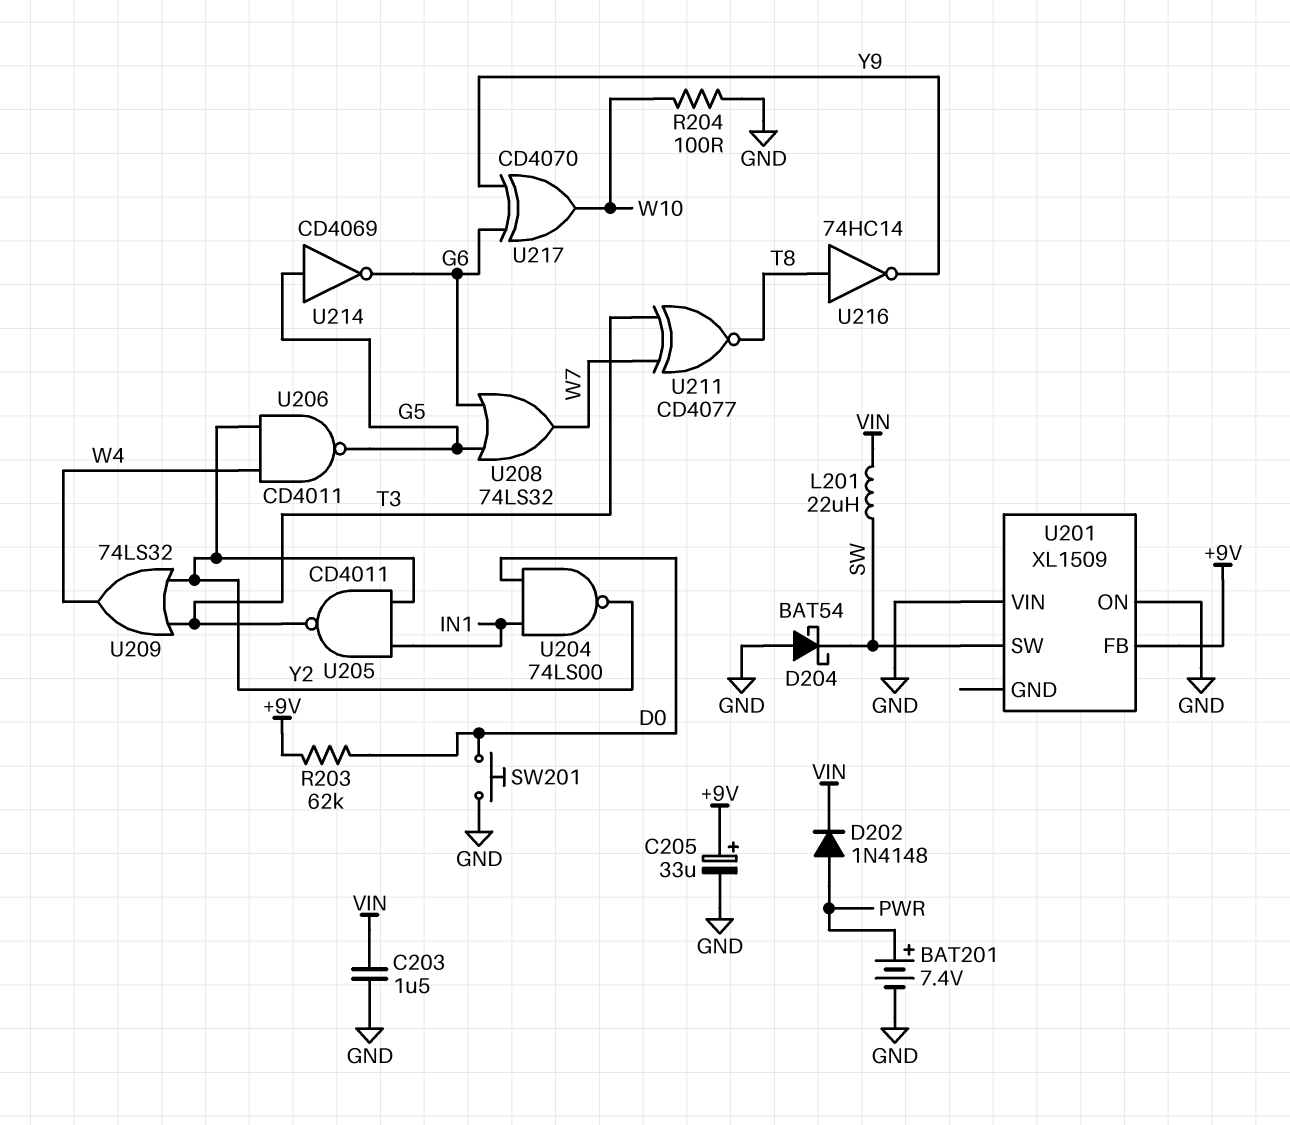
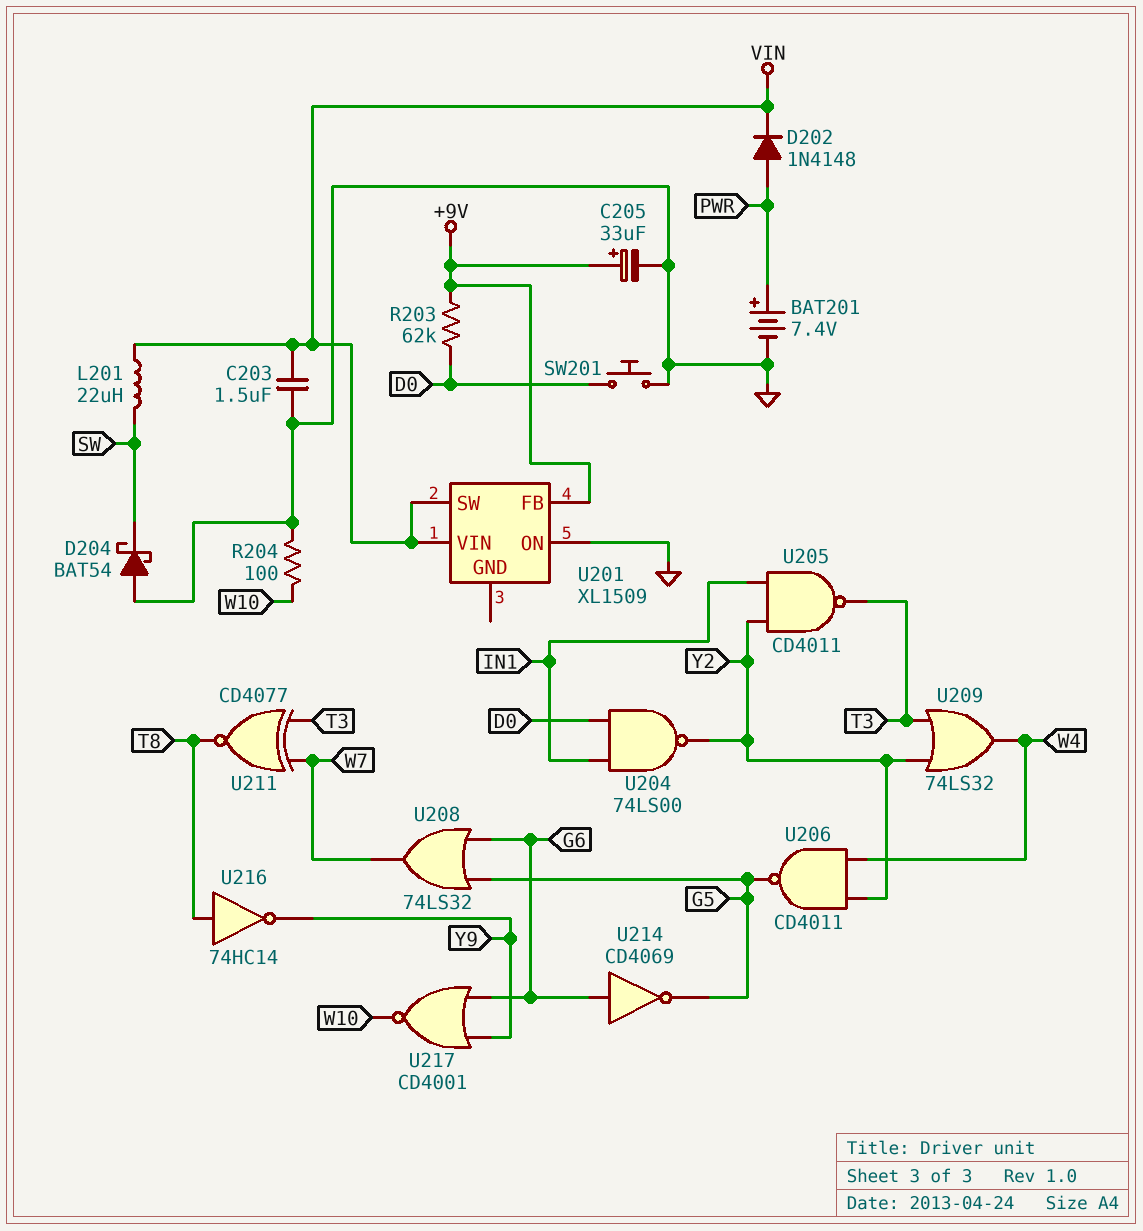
U201 pin SW: SW -> VIN
U201 pin VIN: GND -> VIN
U214: NOT CD4069 (in G5, out G6) -> NOT CD4069 (in G6, out G5)
U217: XOR CD4070 (in G6, in Y9, out W10) -> NOR CD4001 (in G6, in Y9, out W10)

